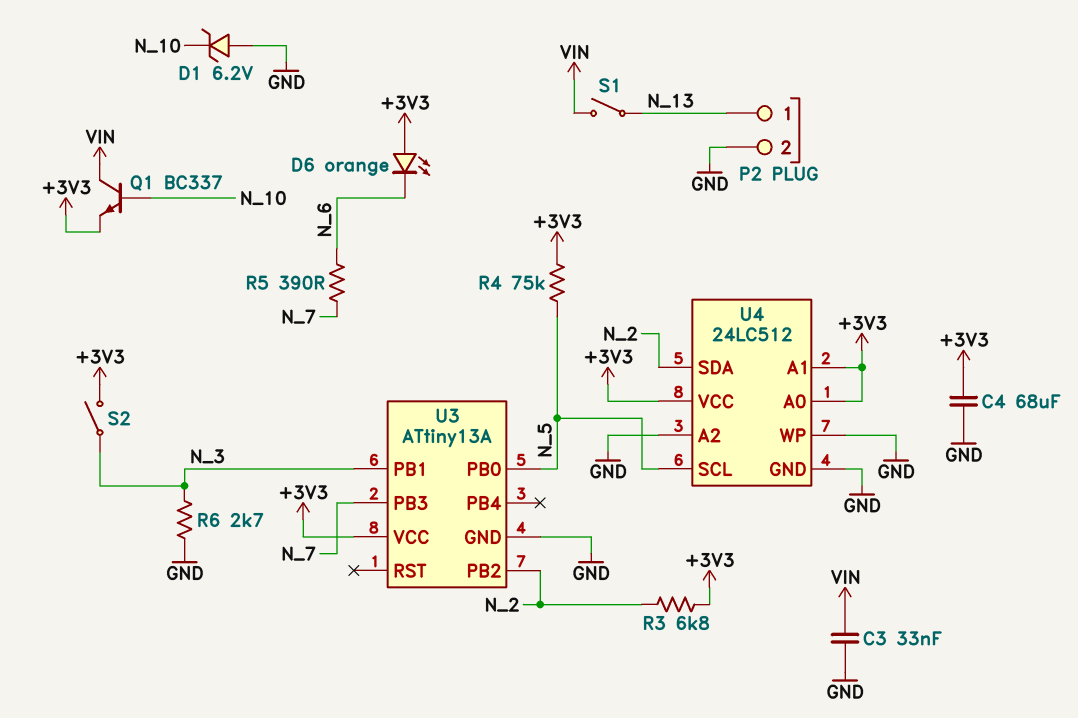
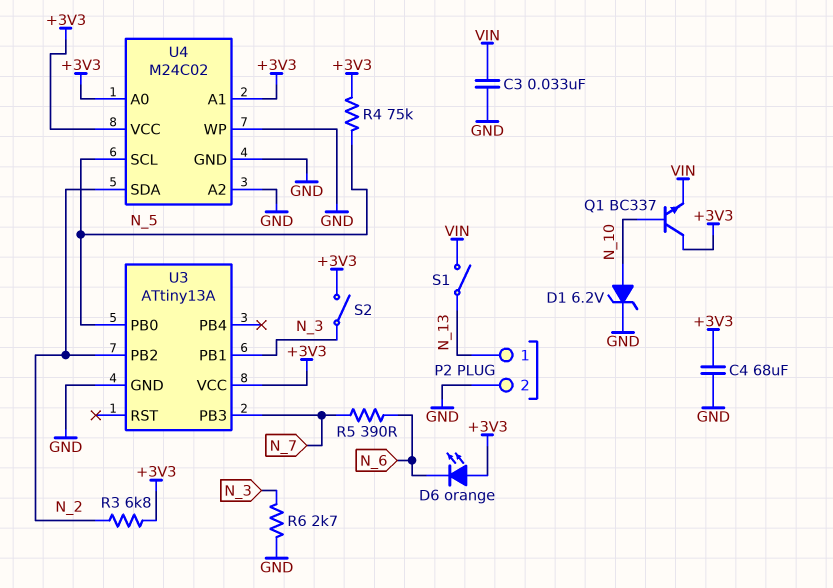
D1: zener 6.2V (A GND, K N_10) -> zener 6.2V (A N_10, K GND)
Q1: NPN BC337 (B N_10, C VIN, E +3V3) -> NPN BC337 (B N_10, C +3V3, E VIN)
U4: 24LC512 -> M24C02

